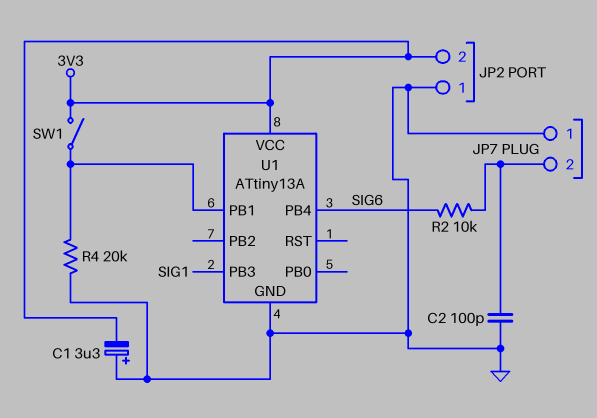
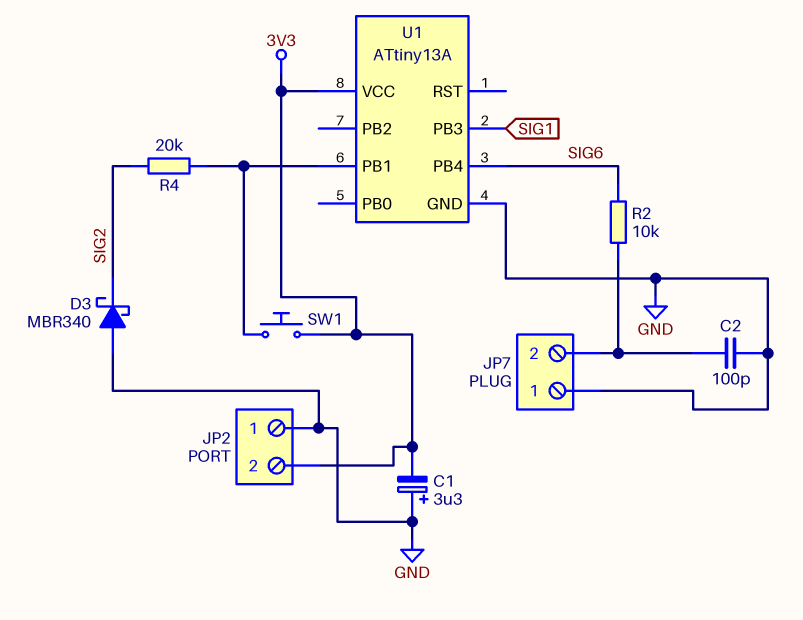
D3: none -> schottky MBR340 (A GND, K SIG2)
R4: 20k (GND, U1/PB1) -> 20k (SIG2, U1/PB1)
SW1: switch (3V3, U1/PB1) -> button (3V3, U1/PB1)

